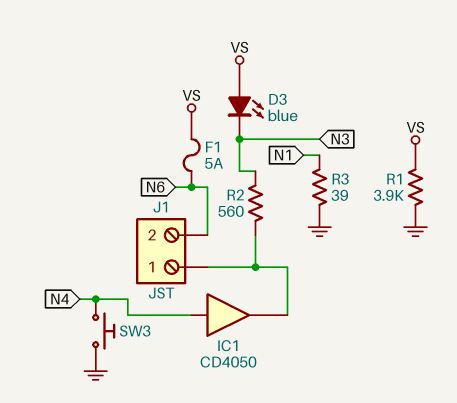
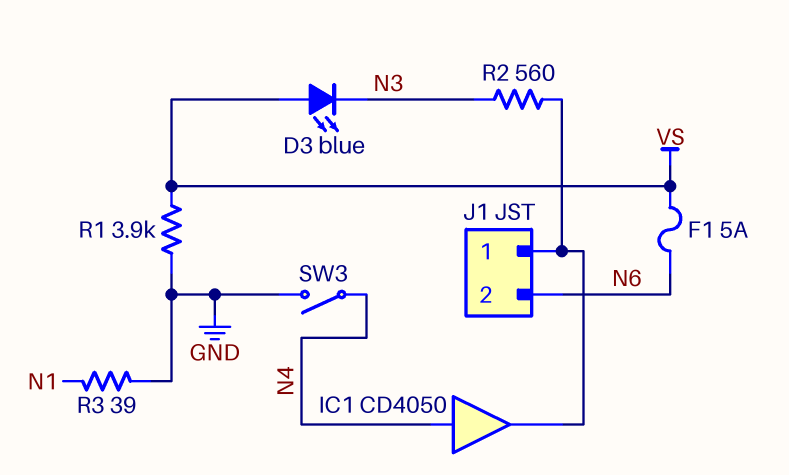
SW3: button (GND, N4) -> switch (GND, N4)

